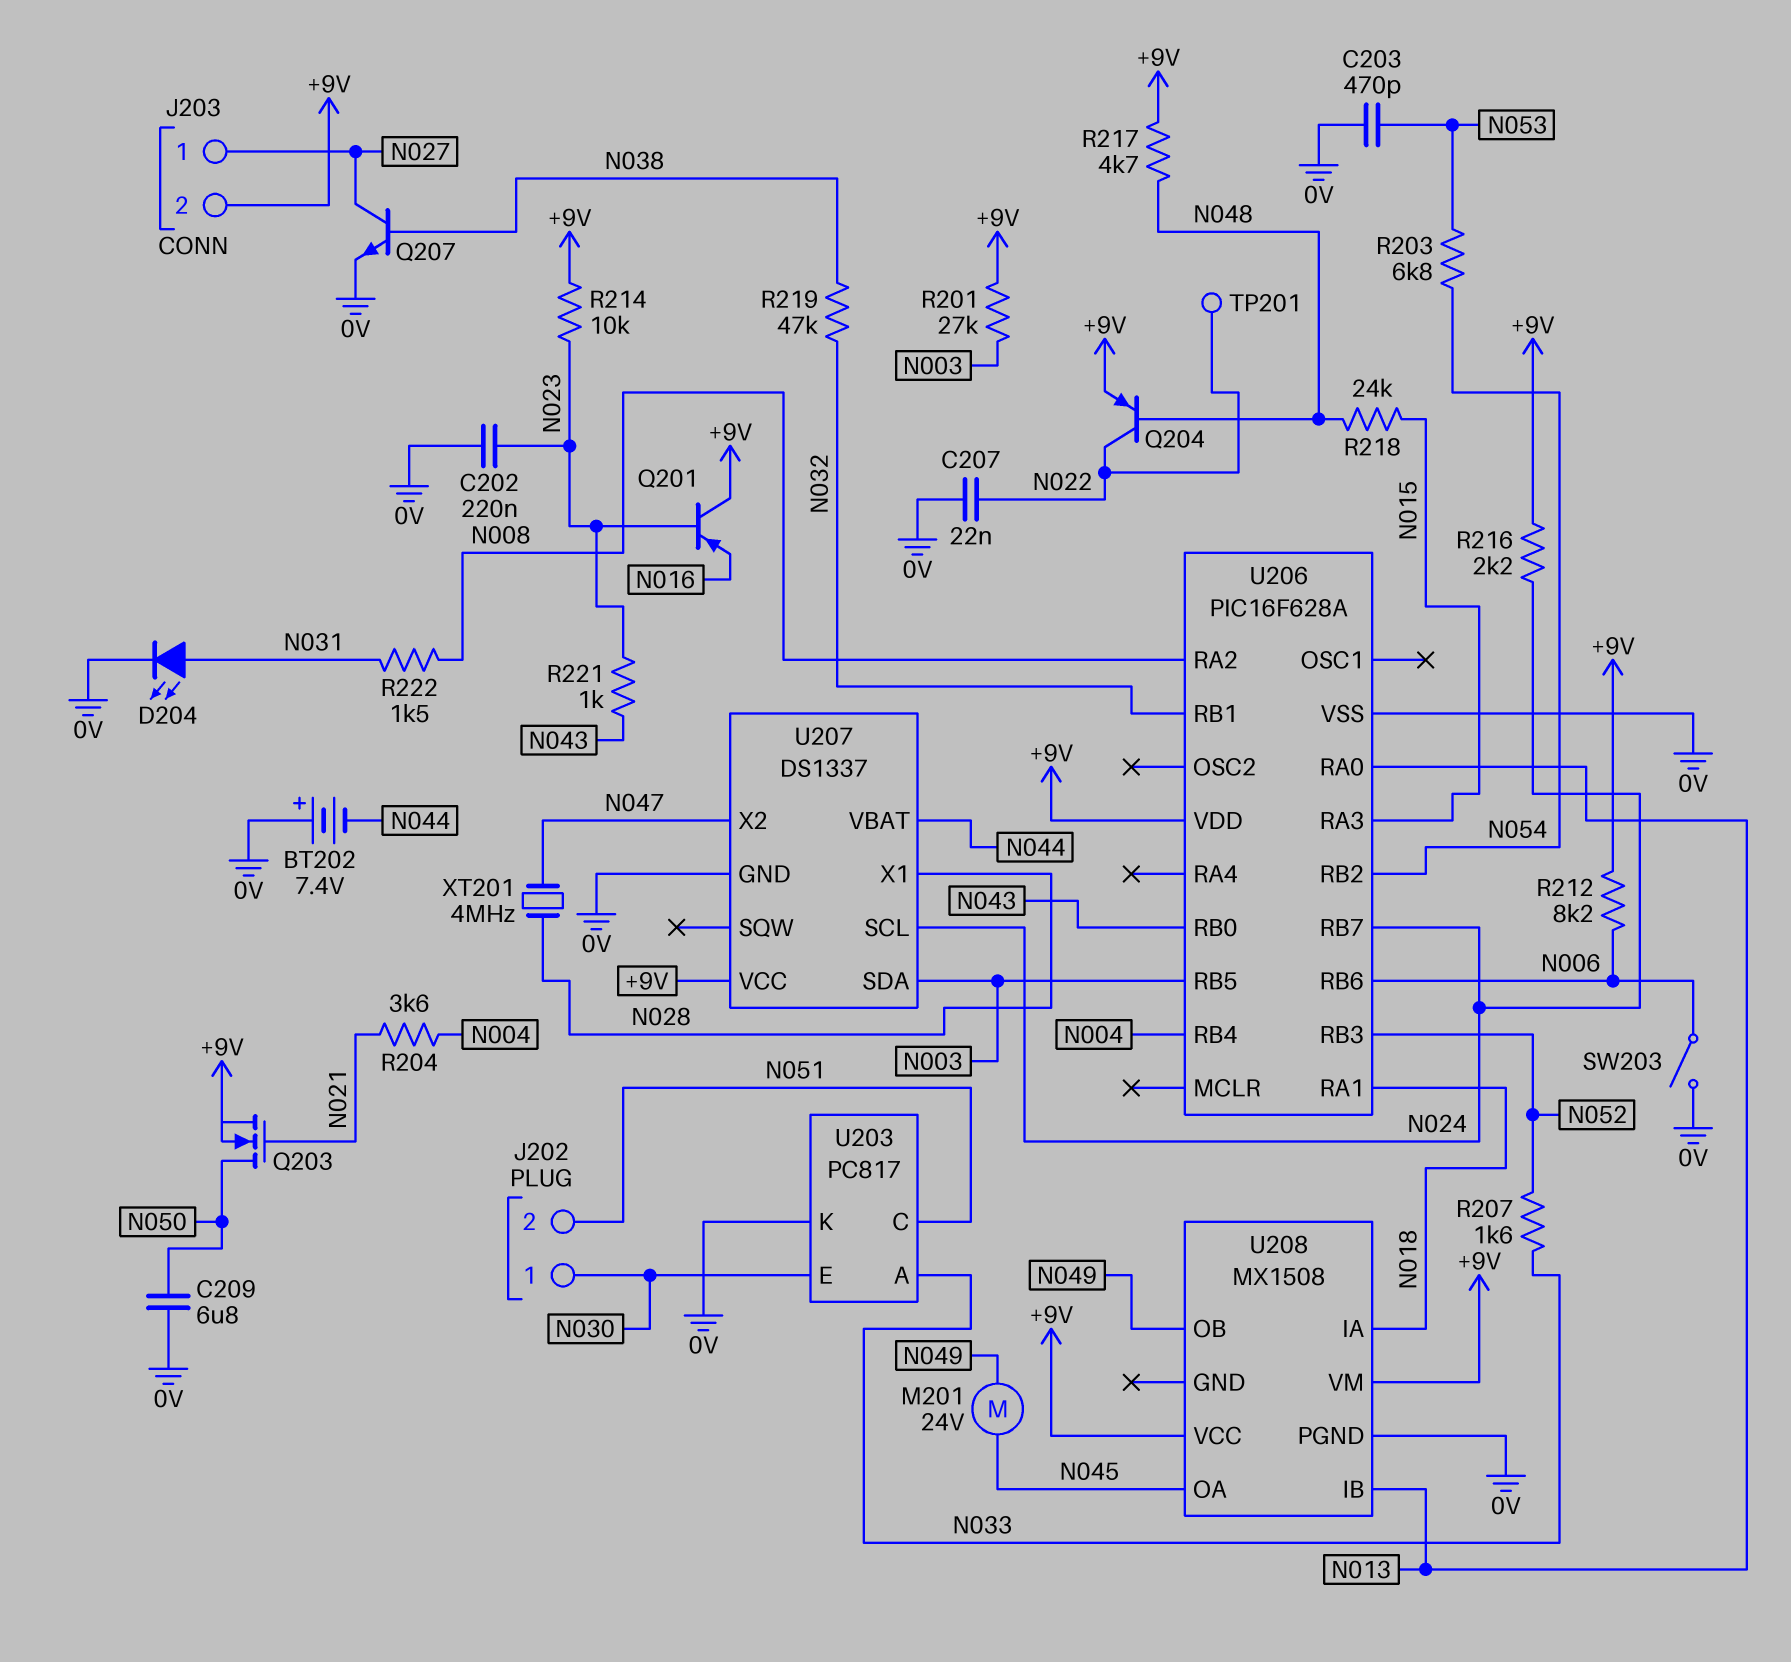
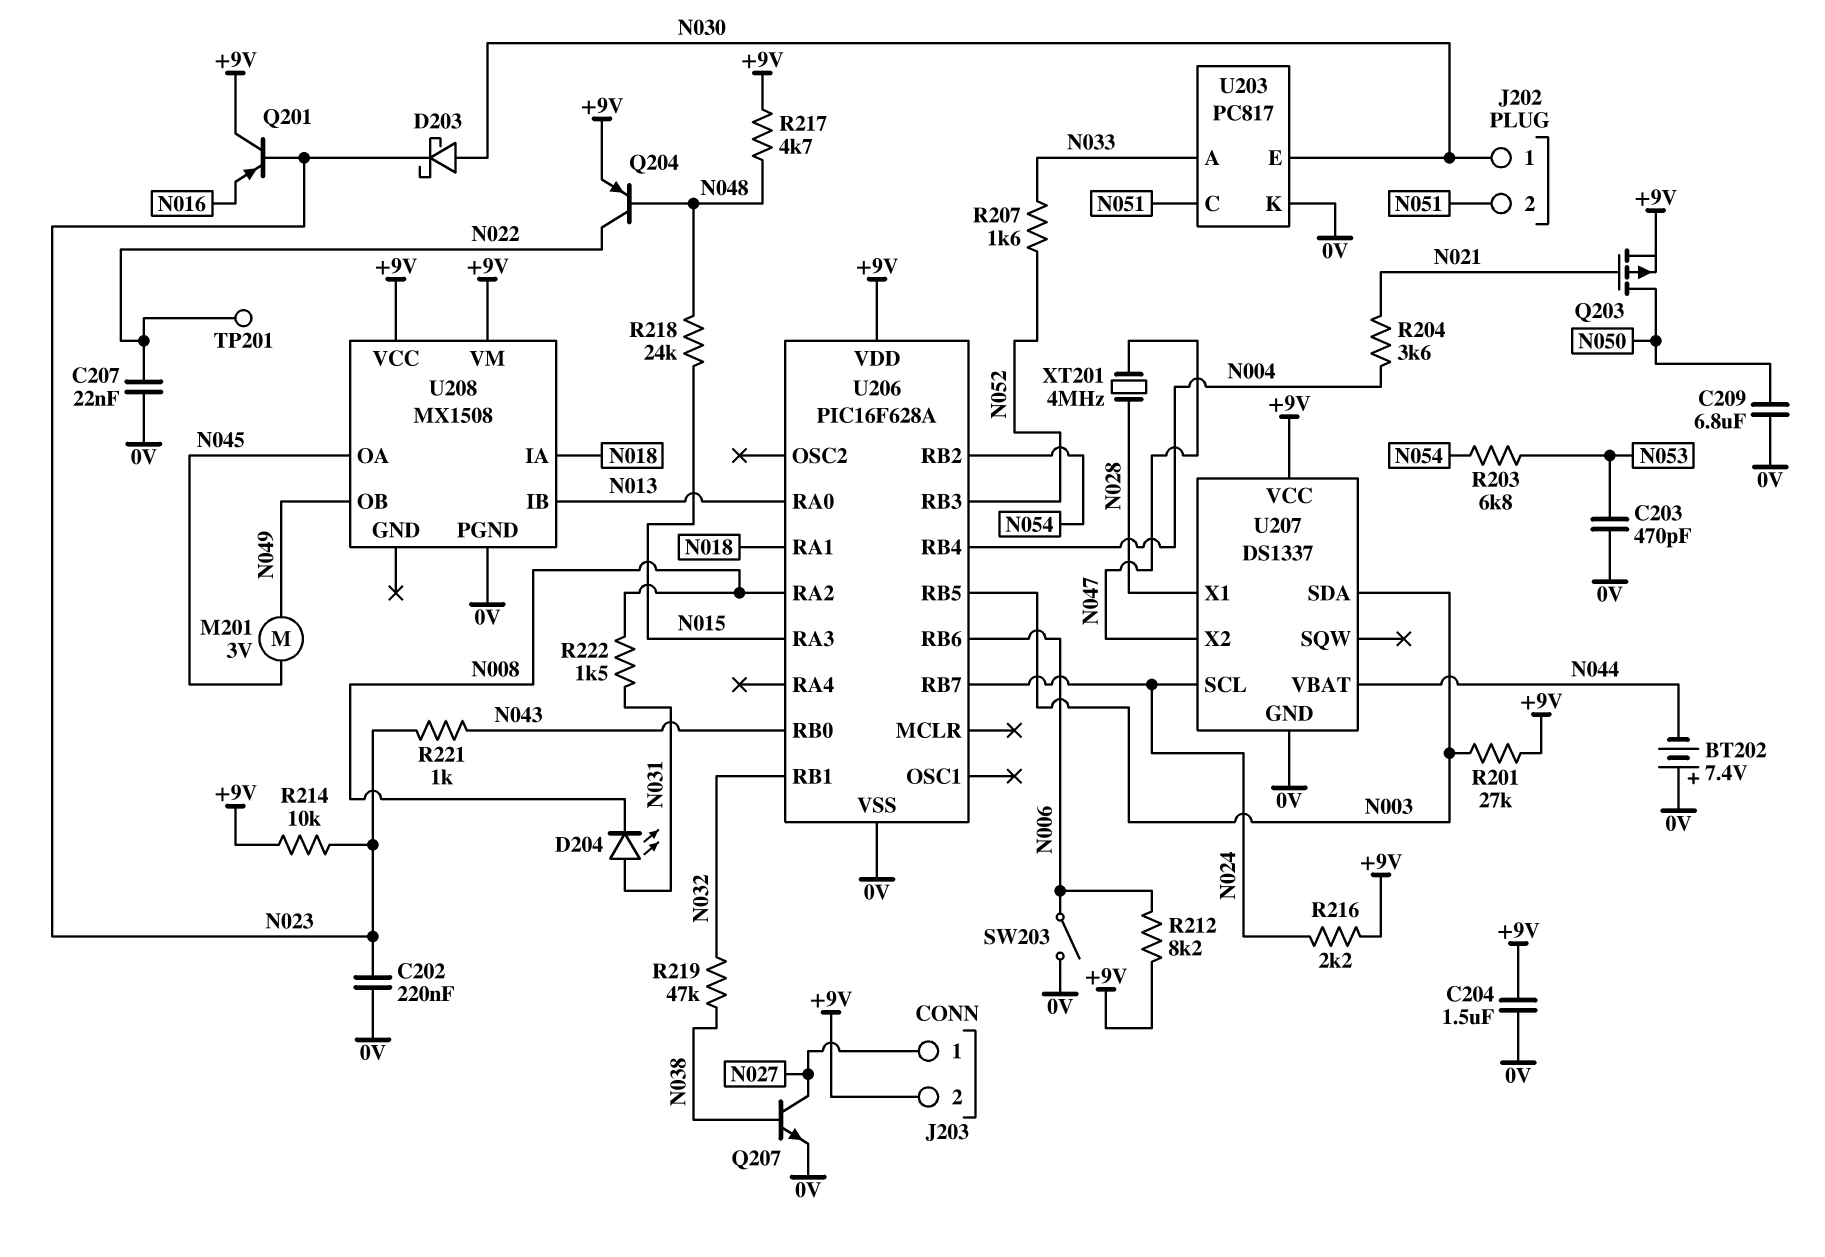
C204: none -> 1.5uF (+9V, 0V)
D203: none -> schottky (A N030, K N023)
D204: LED (A N031, K 0V) -> LED (A N031, K N008)
M201: motor 24V (N045, N049) -> motor 3V (N045, N049)
Q203: NMOS (G N021, D N050, S +9V) -> PMOS (G N021, D N050, S +9V)

